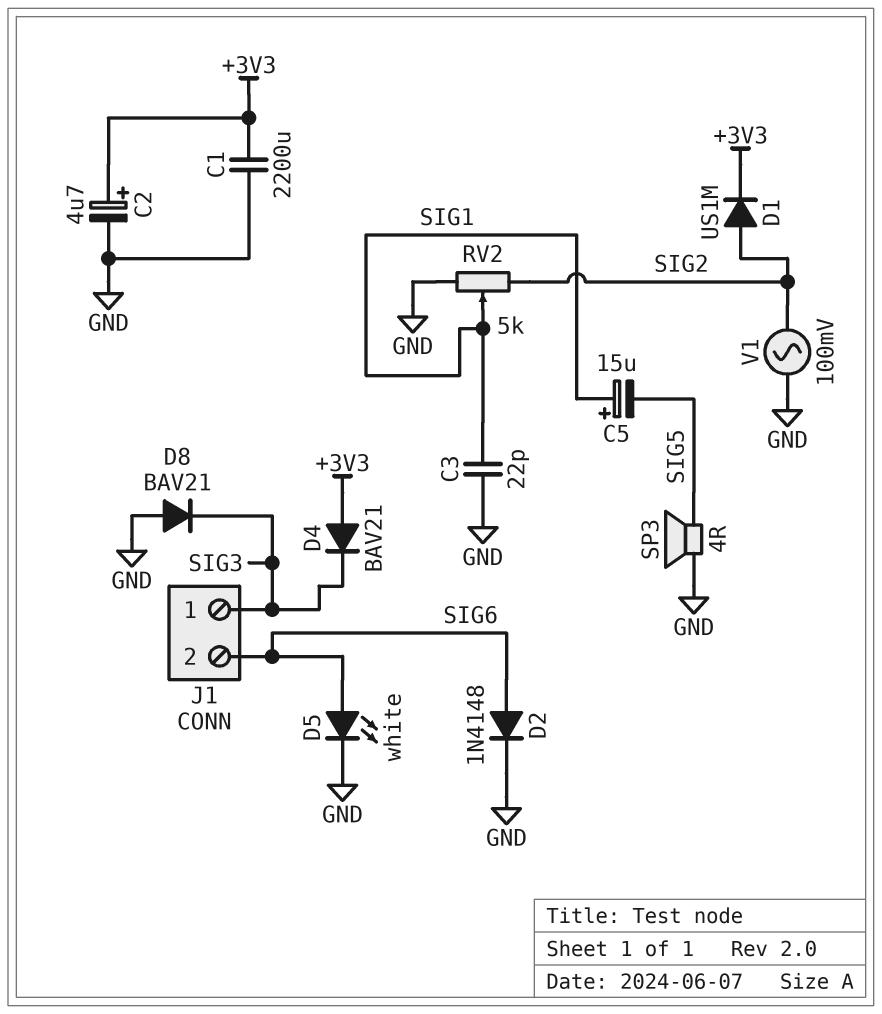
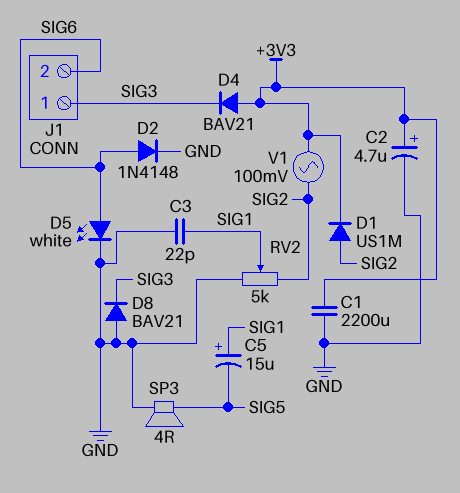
V1: AC 100mV (GND, SIG2) -> AC 100mV (+3V3, SIG2)

